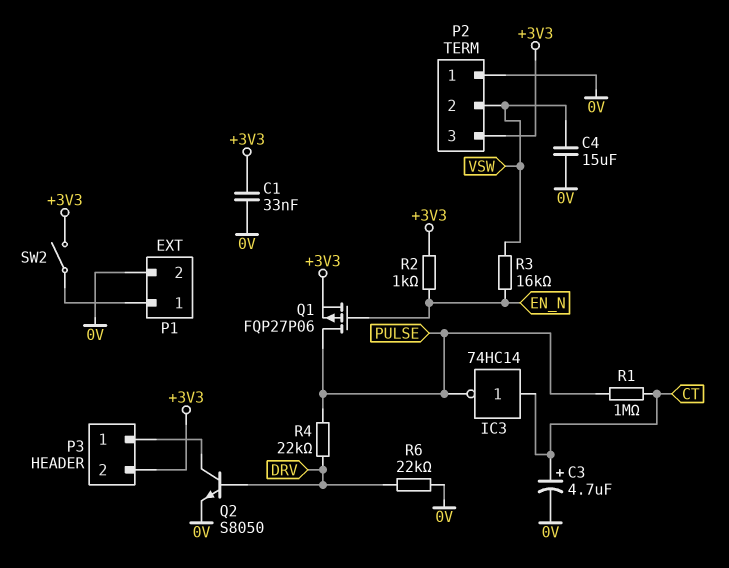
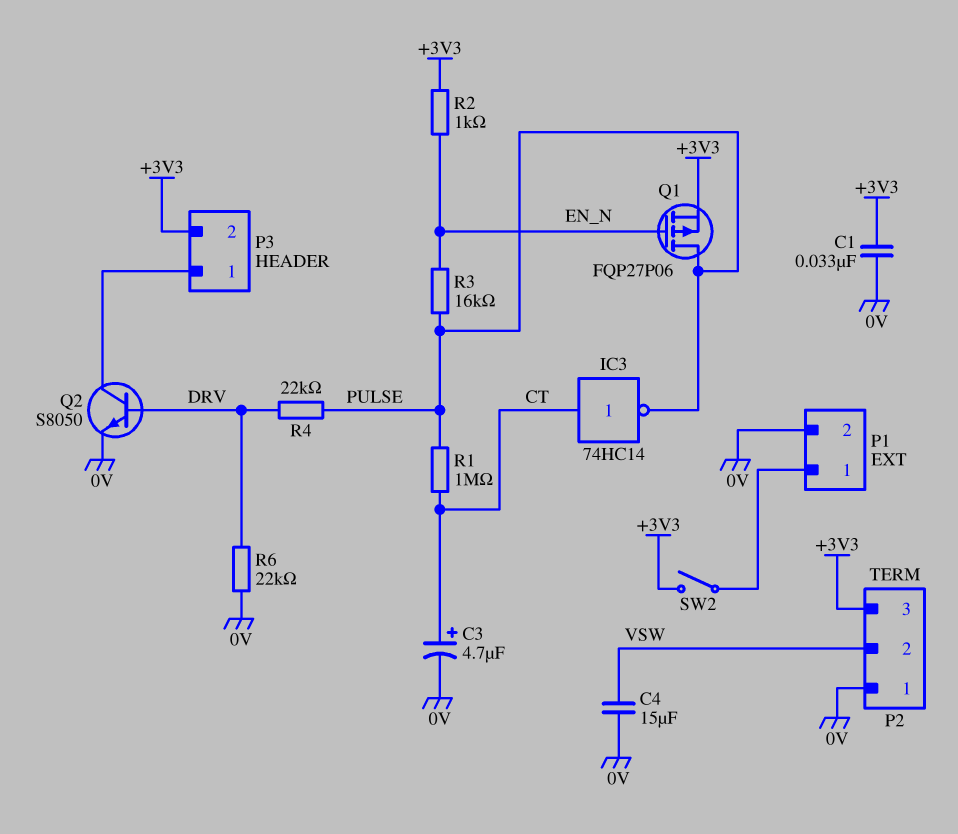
R3: 16k (EN_N, VSW) -> 16k (EN_N, PULSE)

